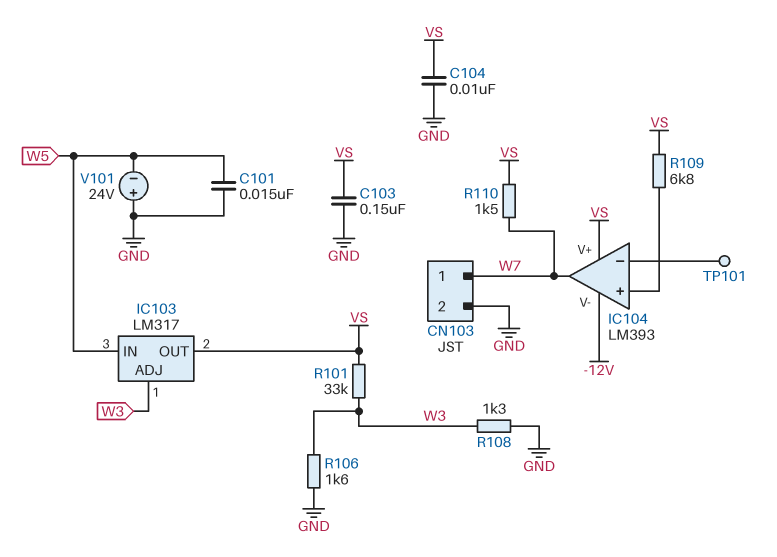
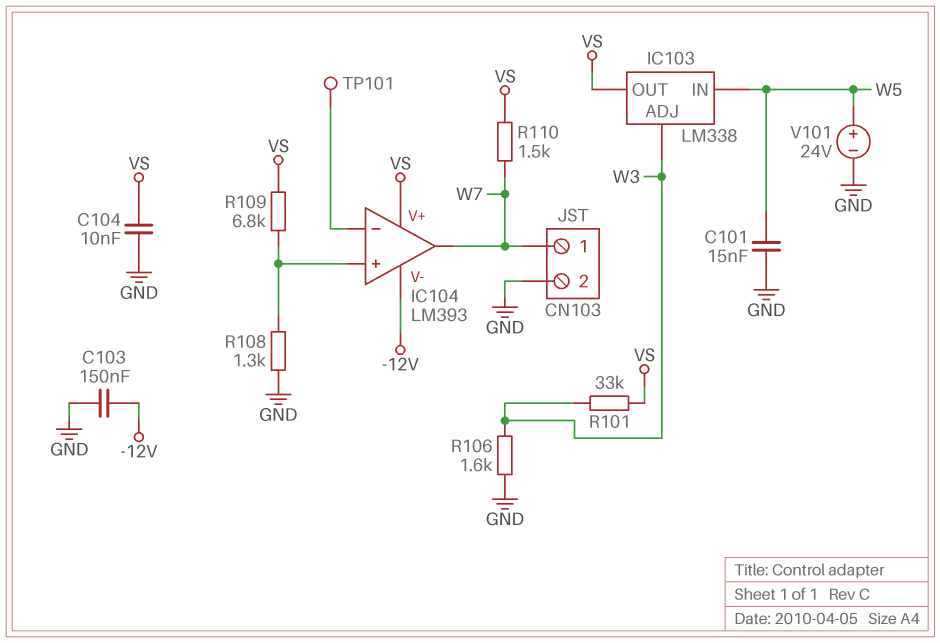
C103: 150nF (GND, VS) -> 150nF (-12V, GND)
IC103: LM317 -> LM338
R108: 1.3k (GND, W3) -> 1.3k (GND, IC104/in+)
V101: 24V (plus GND, minus W5) -> 24V (plus W5, minus GND)

